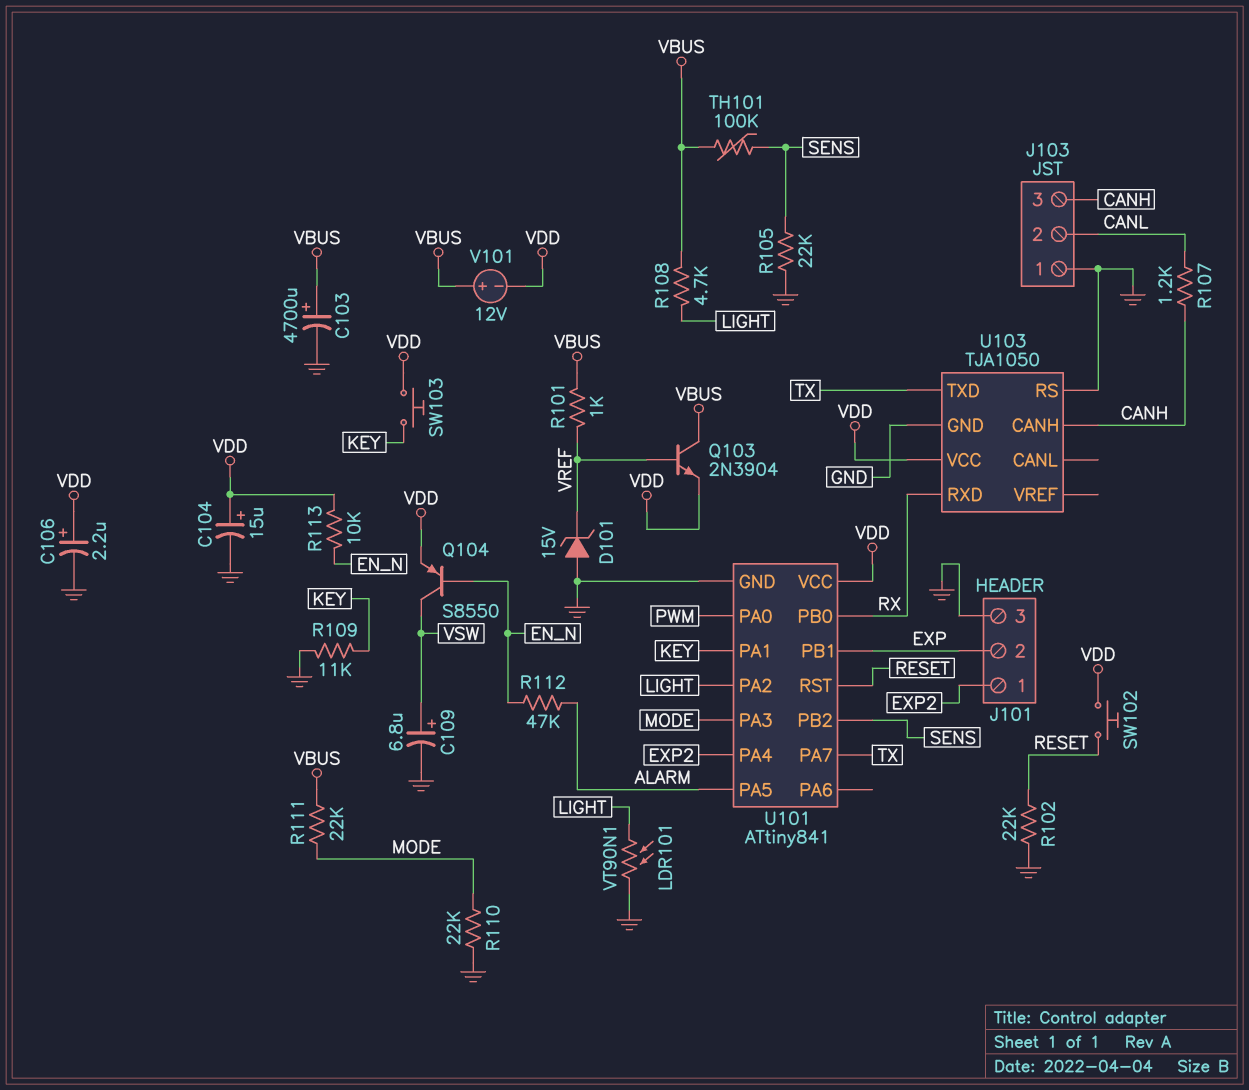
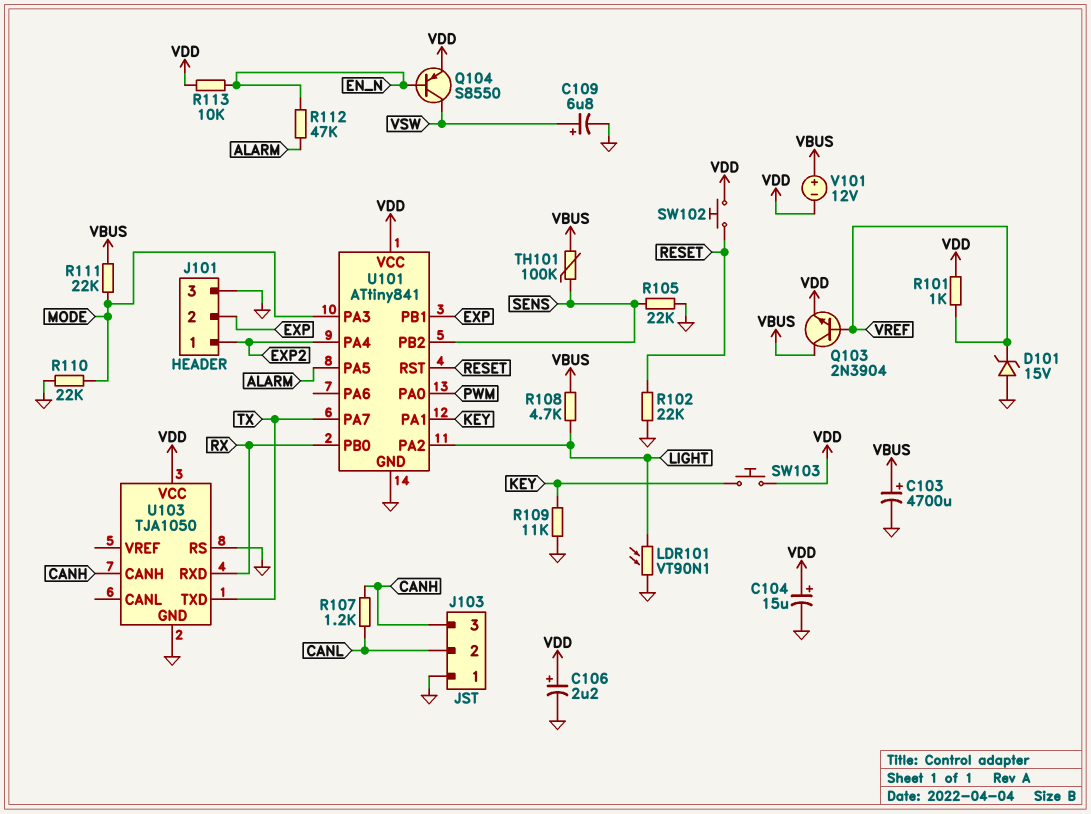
R101: 1k (VBUS, VREF) -> 1k (VDD, VREF)

